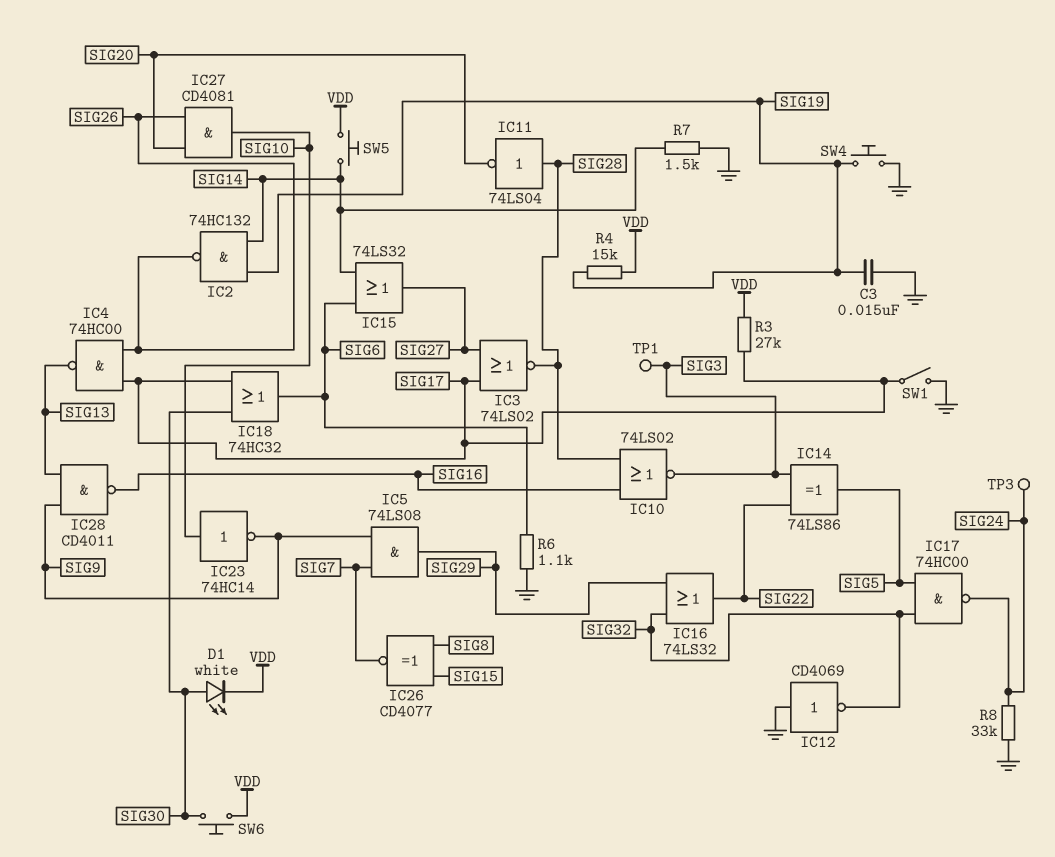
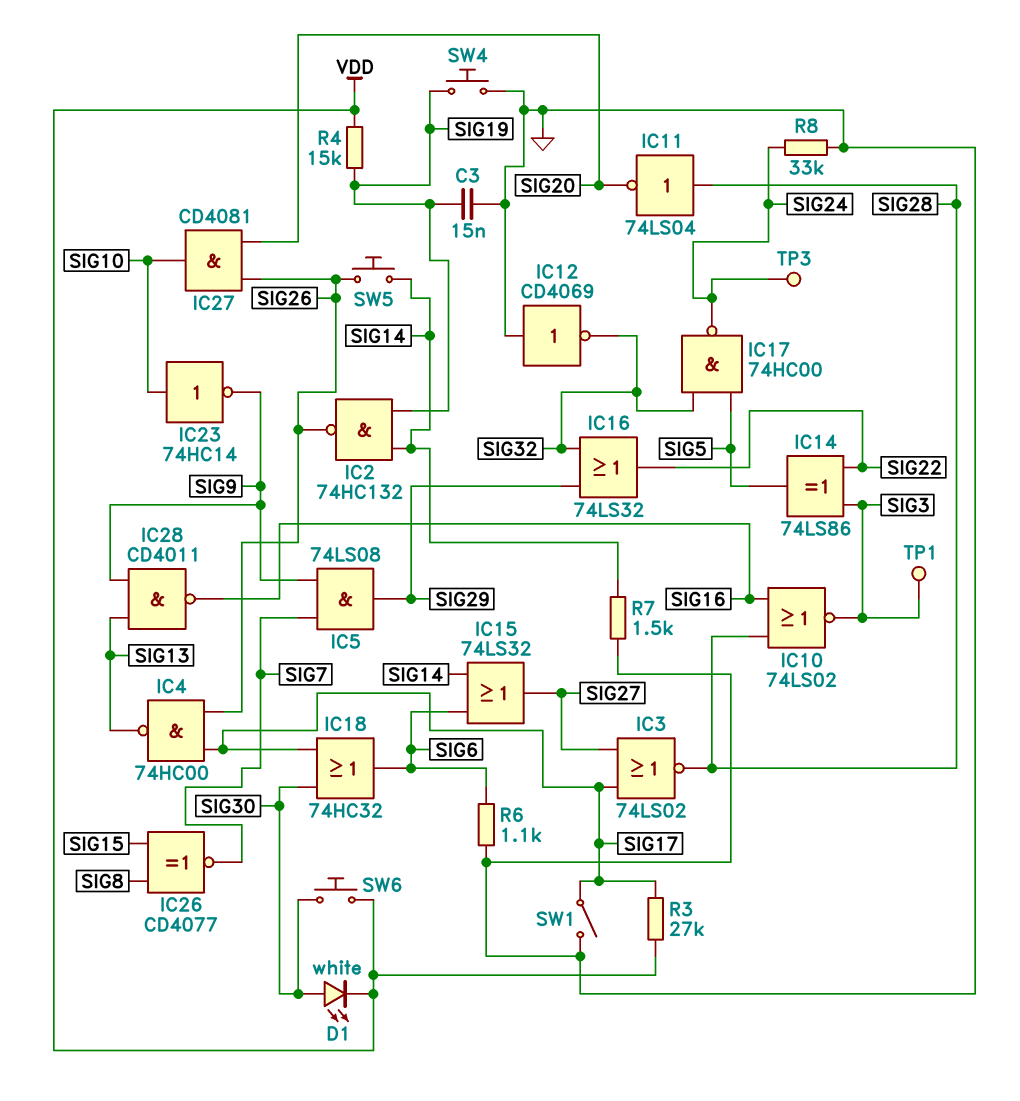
SW5: button (SIG14, VDD) -> button (SIG14, SIG26)

